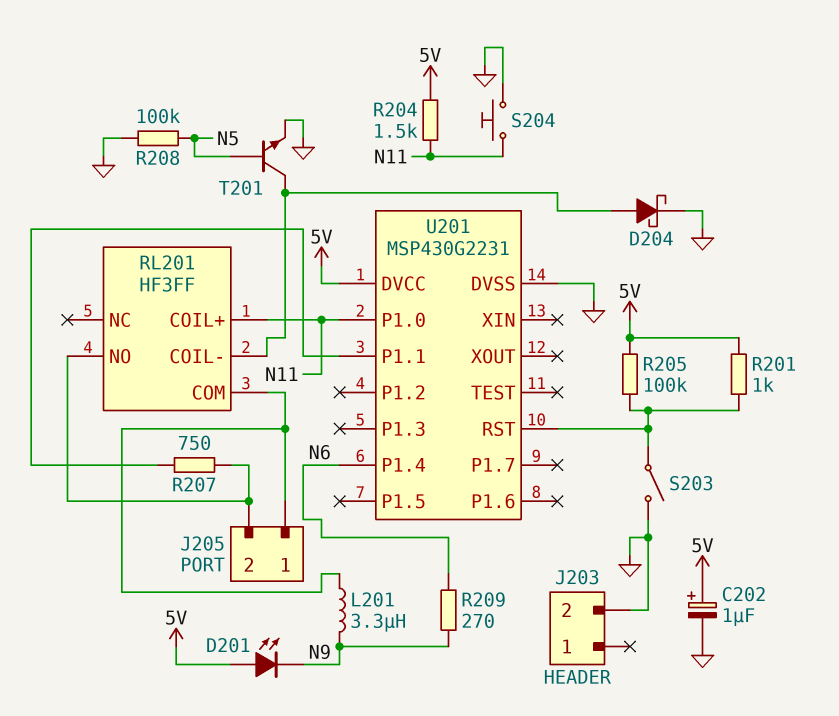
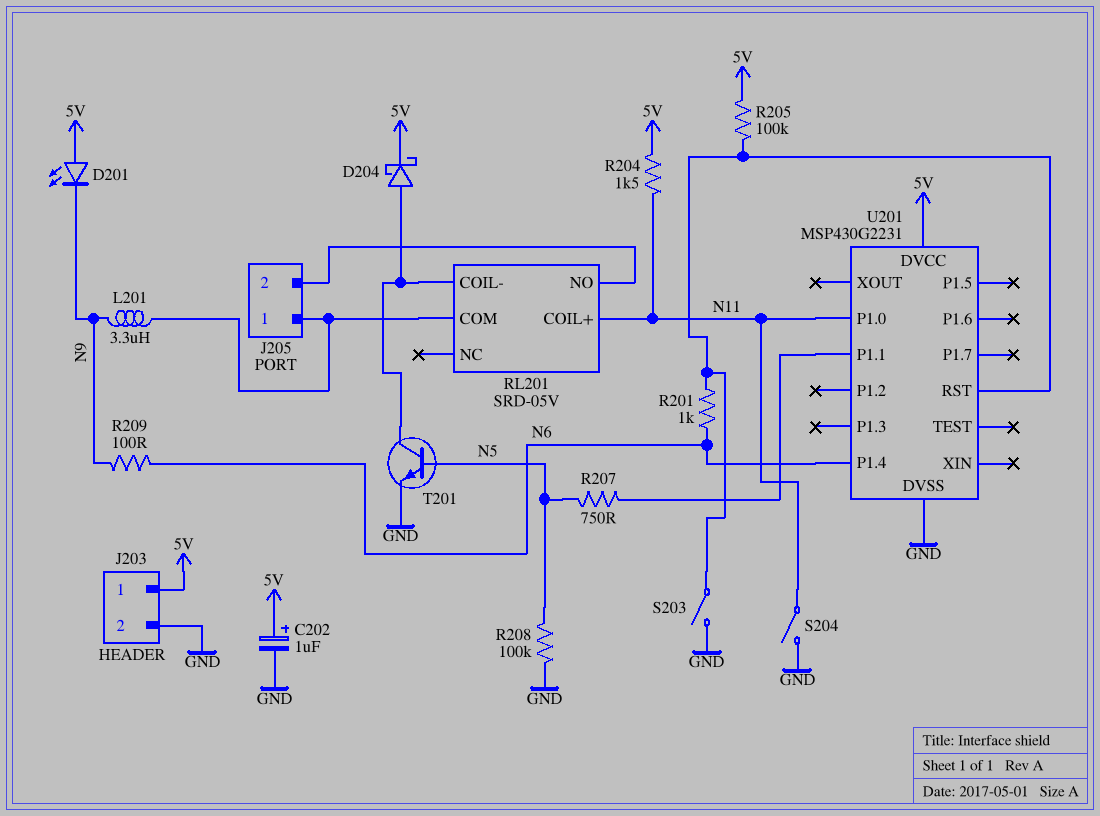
D204: schottky (A RL201/COIL-, K GND) -> schottky (A RL201/COIL-, K 5V)
J203 pin 1: none -> 5V
R201: 1k (5V, U201/RST) -> 1k (N6, U201/RST)
R207: 750 (J205/2, U201/P1.1) -> 750 (N5, U201/P1.1)
R209: 270 (N6, N9) -> 100 (N6, N9)
RL201: HF3FF -> SRD-05V
S204: button (GND, N11) -> switch (GND, N11)

